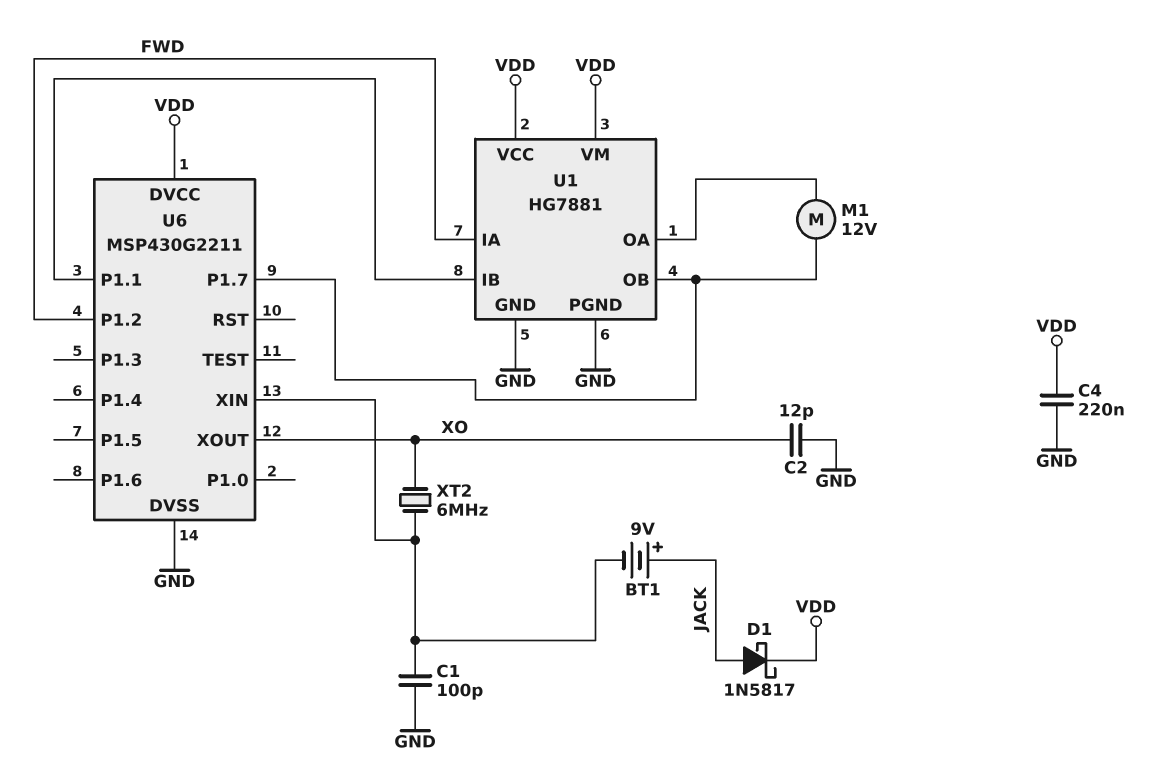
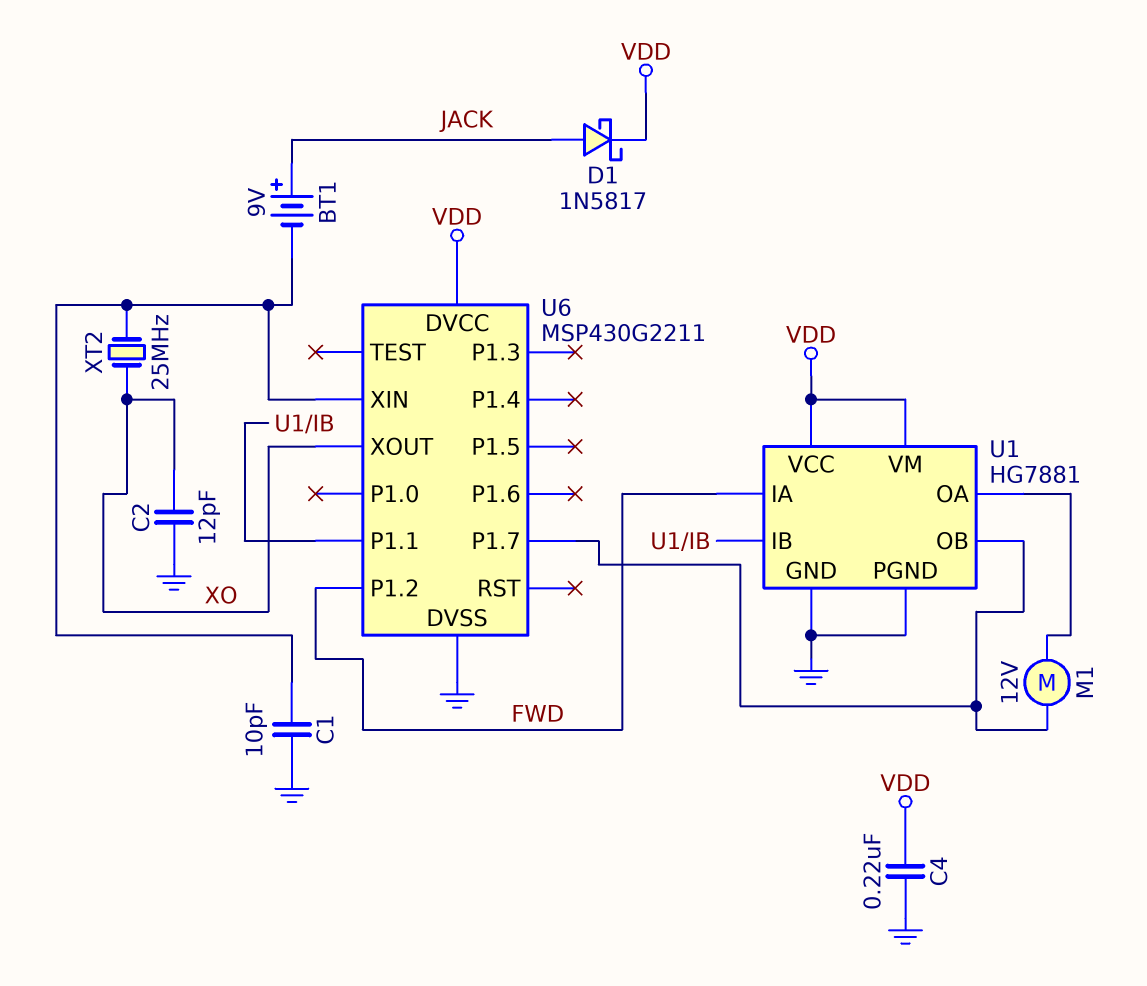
C1: 100pF (GND, U6/XIN) -> 10pF (GND, U6/XIN)
XT2: 6MHz (U6/XIN, XO) -> 25MHz (U6/XIN, XO)

